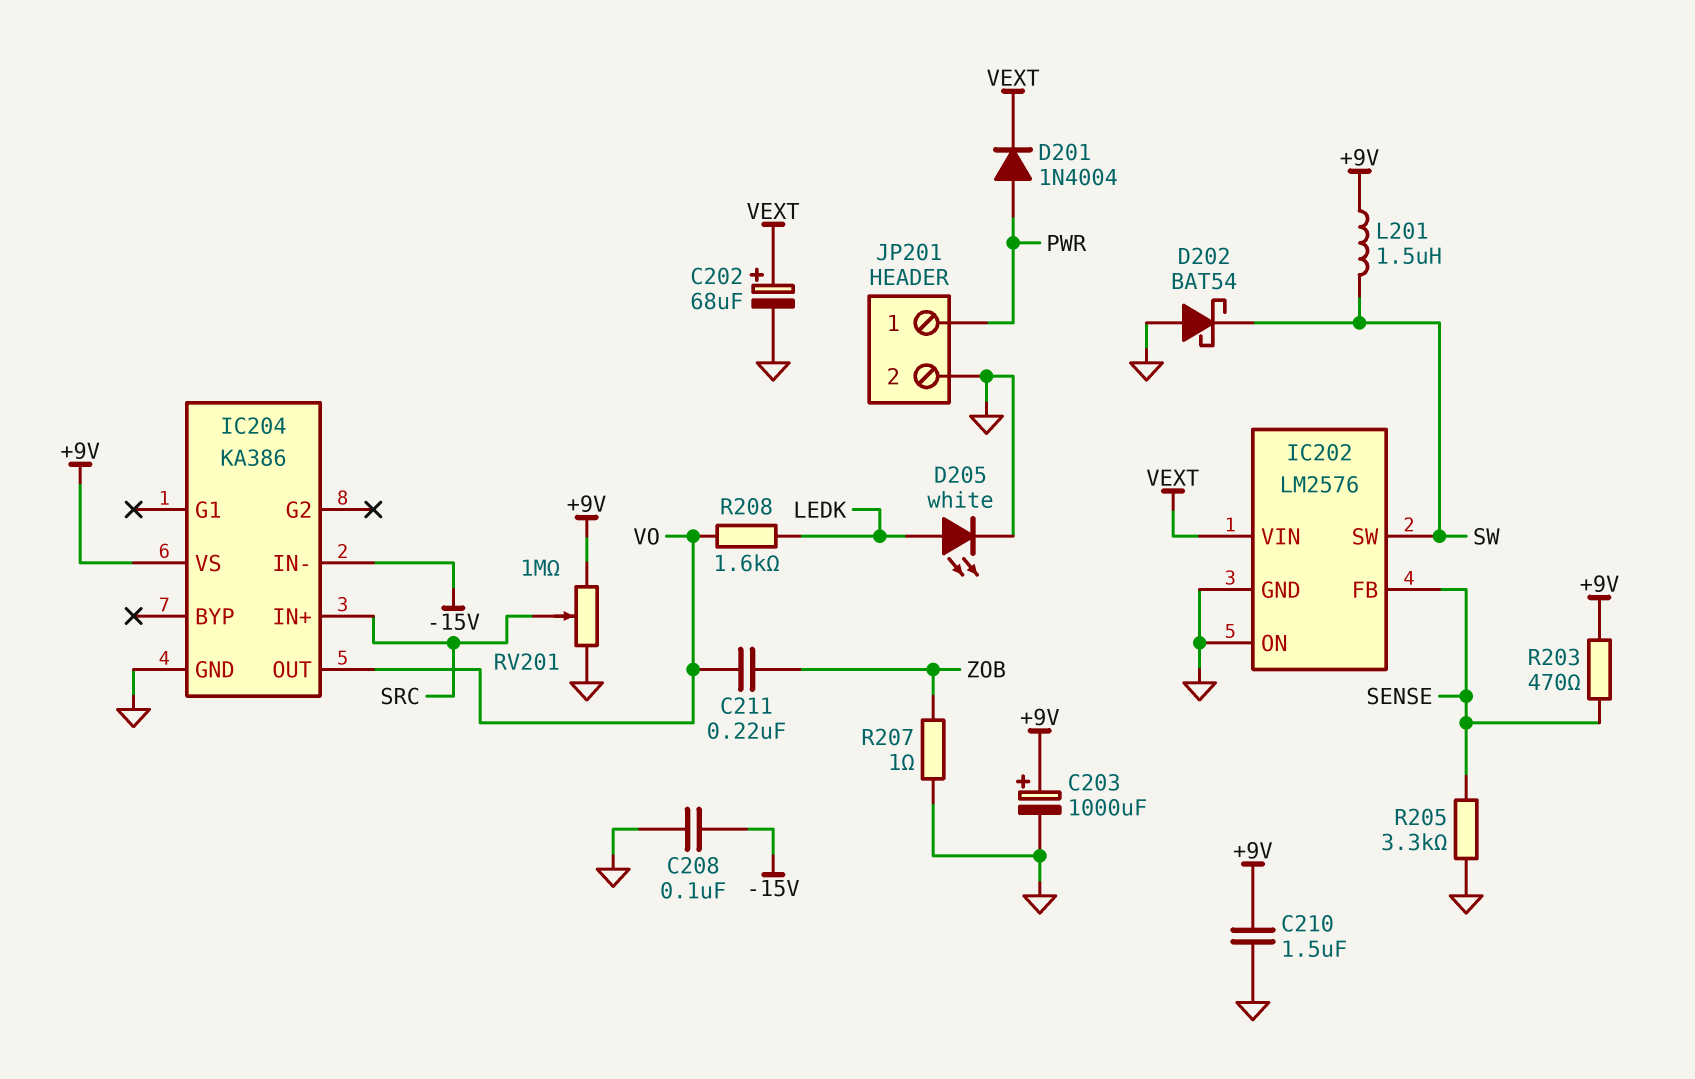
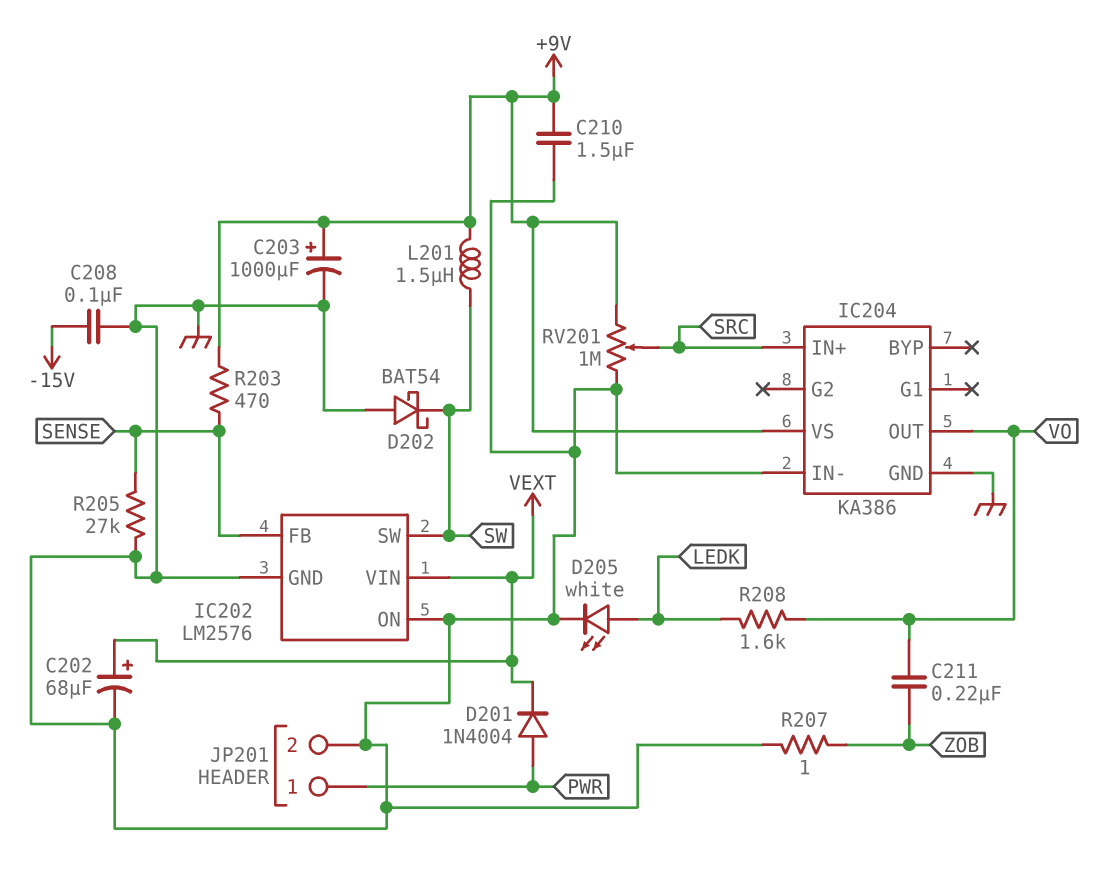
IC204 pin IN-: -15V -> GND
R205: 3.3k (GND, SENSE) -> 27k (GND, SENSE)

